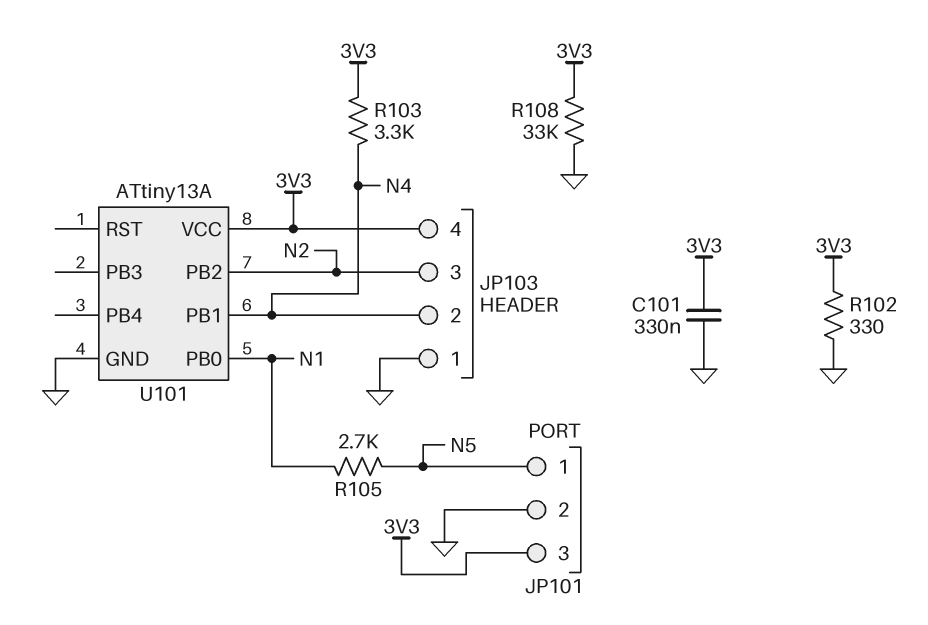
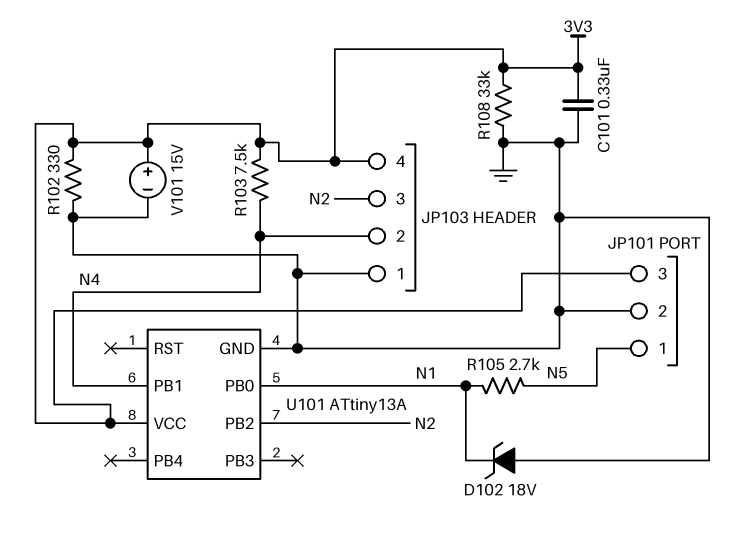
D102: none -> zener 18V (A GND, K N1)
R103: 3.3k (3V3, N4) -> 7.5k (3V3, N4)
V101: none -> 15V (plus 3V3, minus GND)

